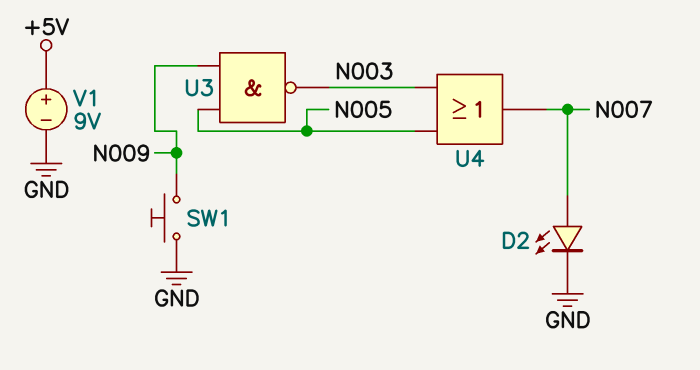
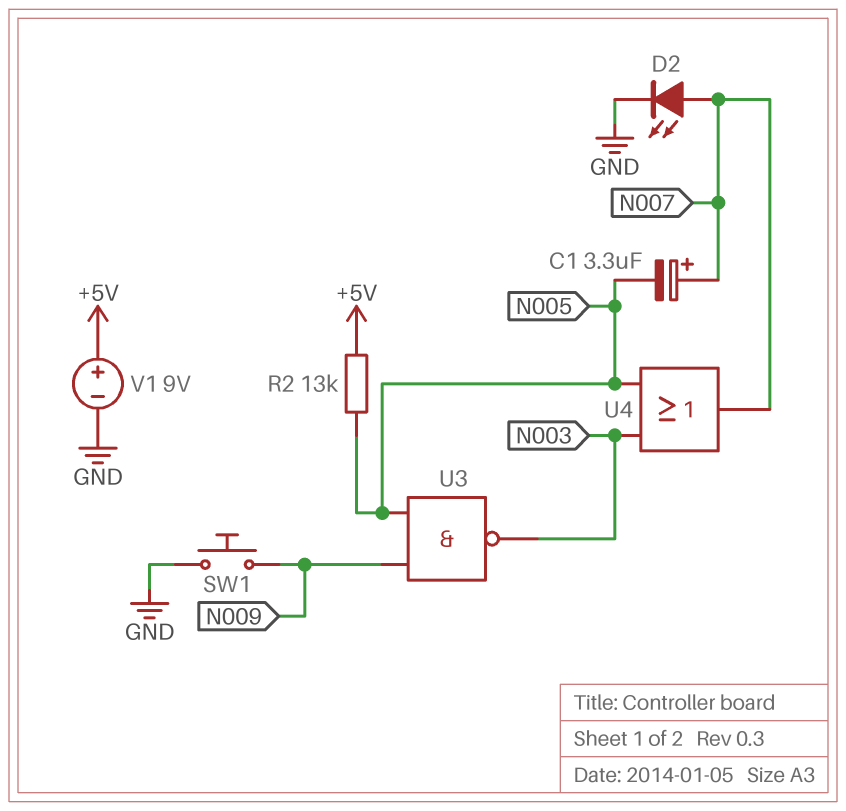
C1: none -> 3.3uF (plus N007, minus N005)
R2: none -> 13k (+5V, N005)

